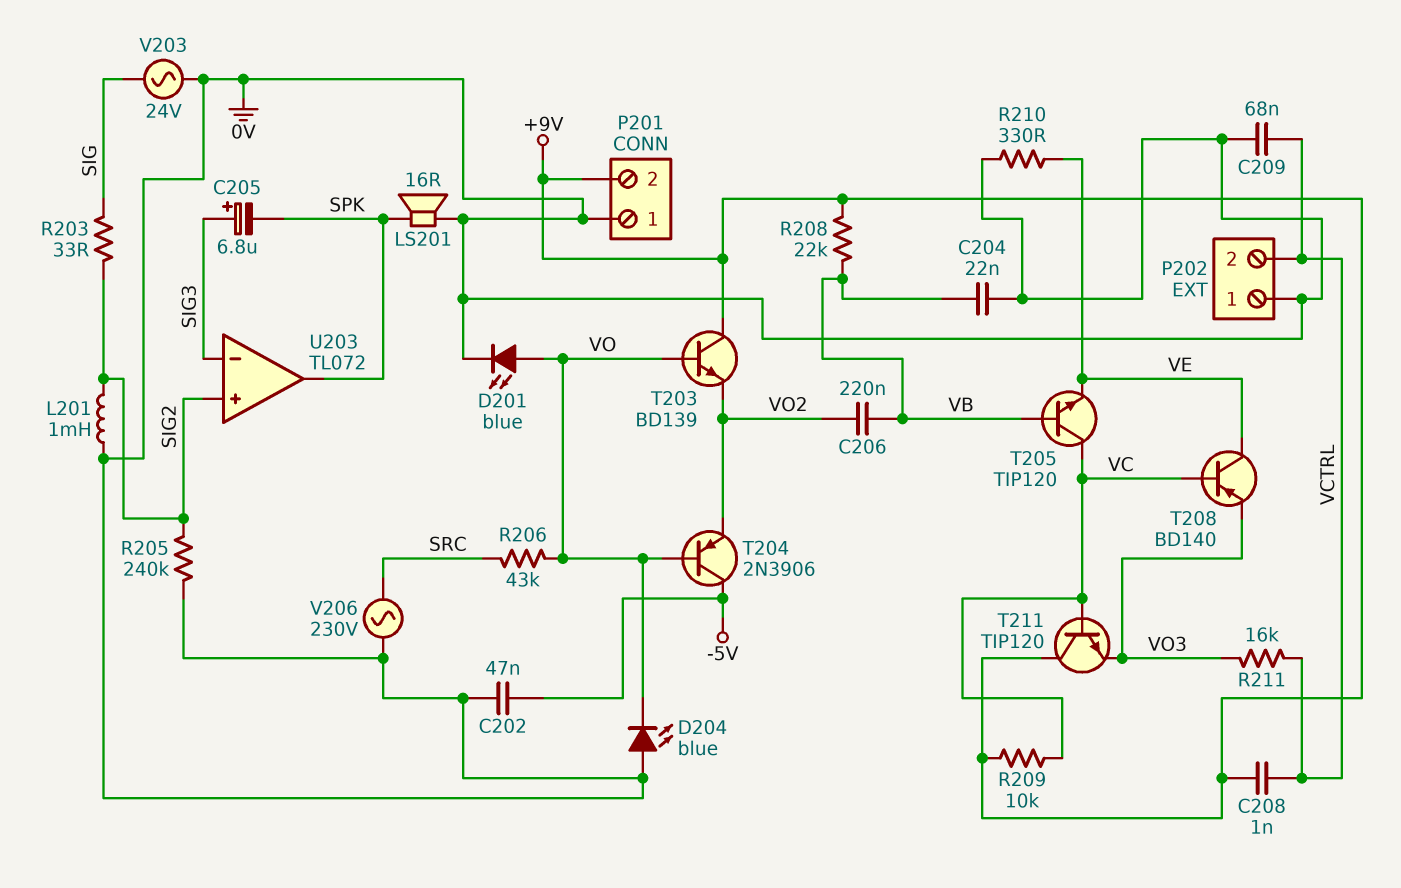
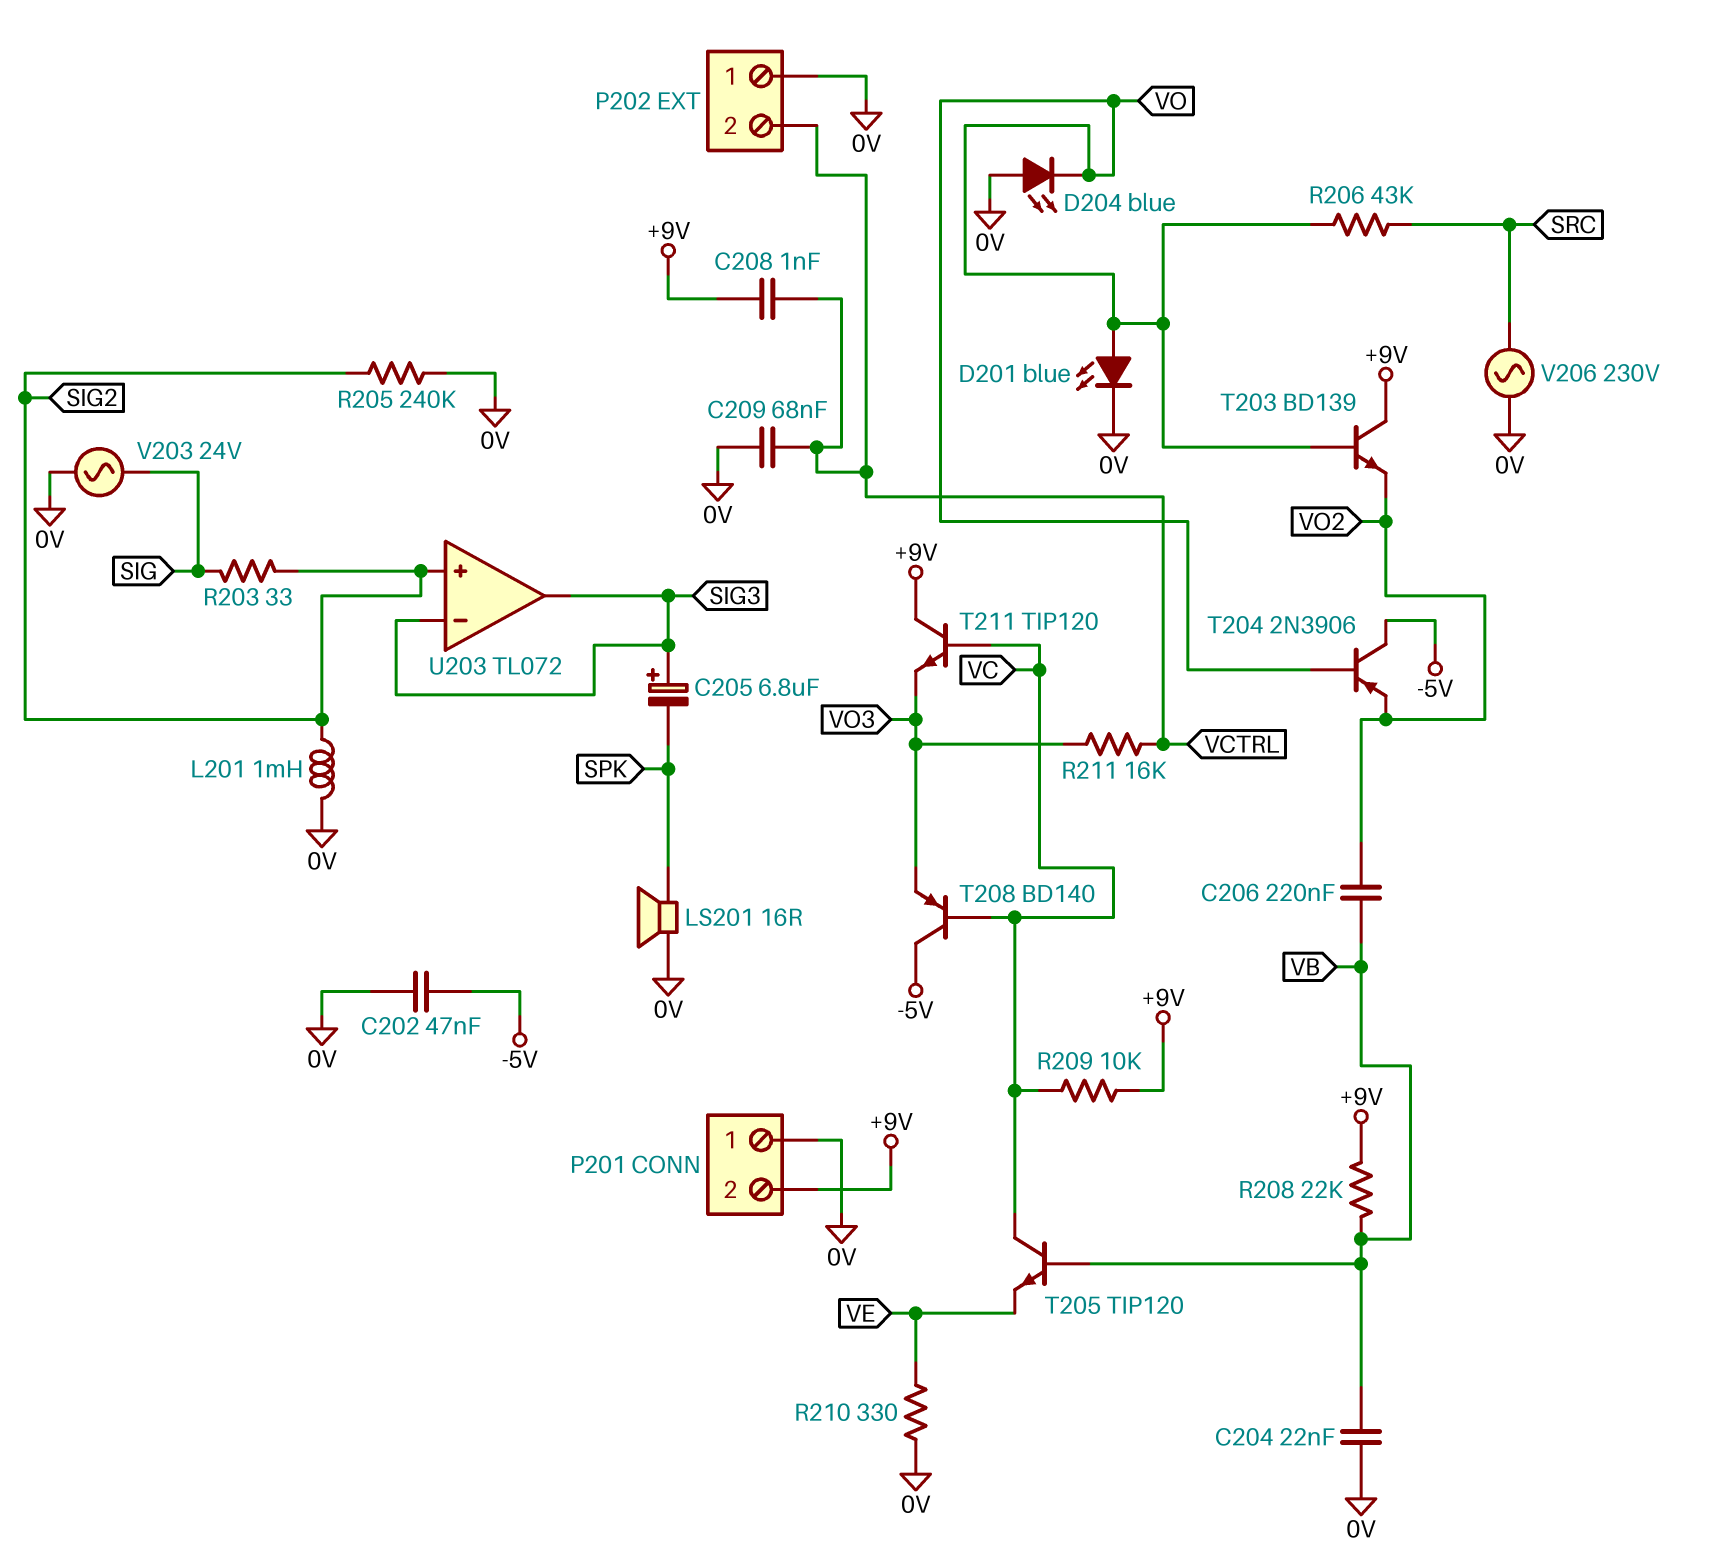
T208: PNP BD140 (B VC, C VE, E VO3) -> PNP BD140 (B VC, C -5V, E VO3)
U203 pin out: SPK -> SIG3

